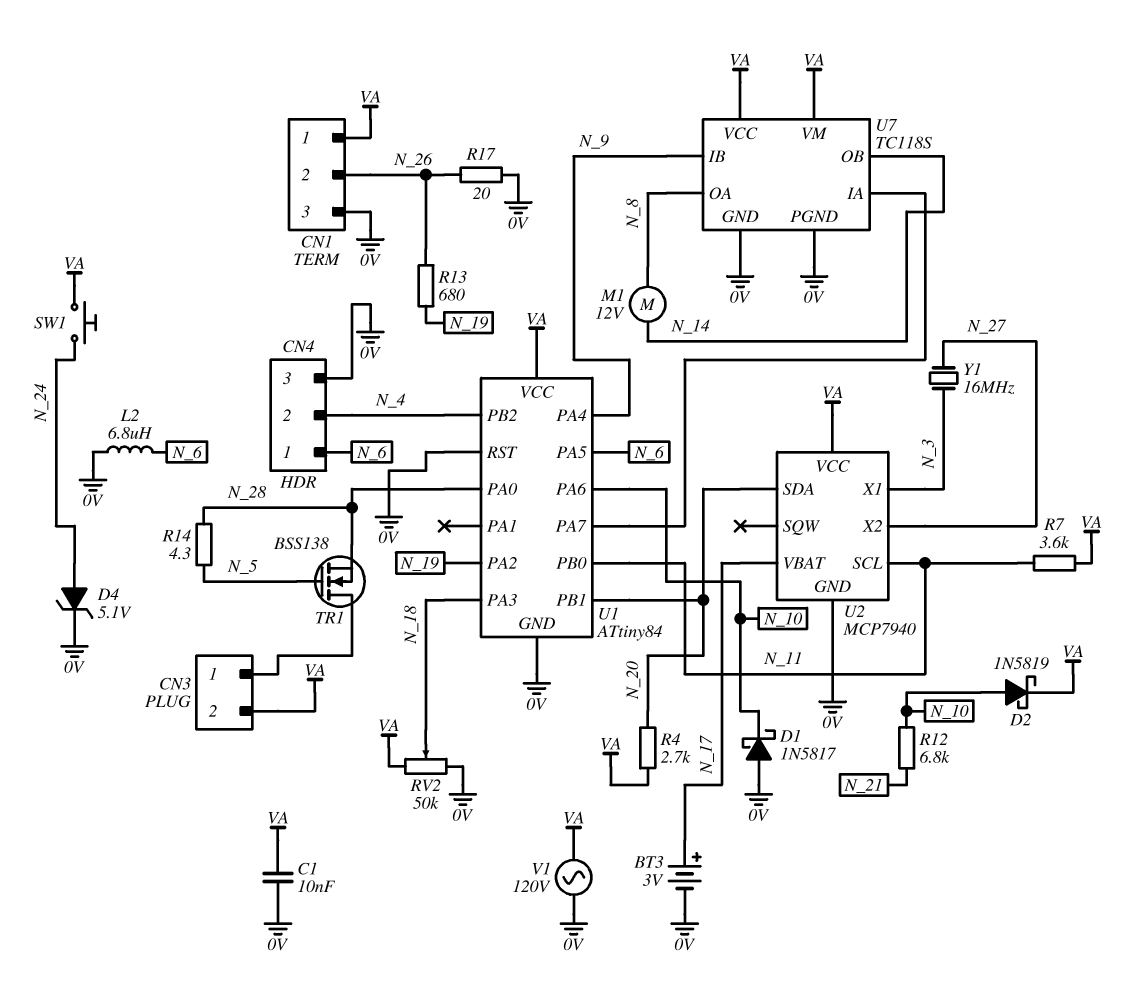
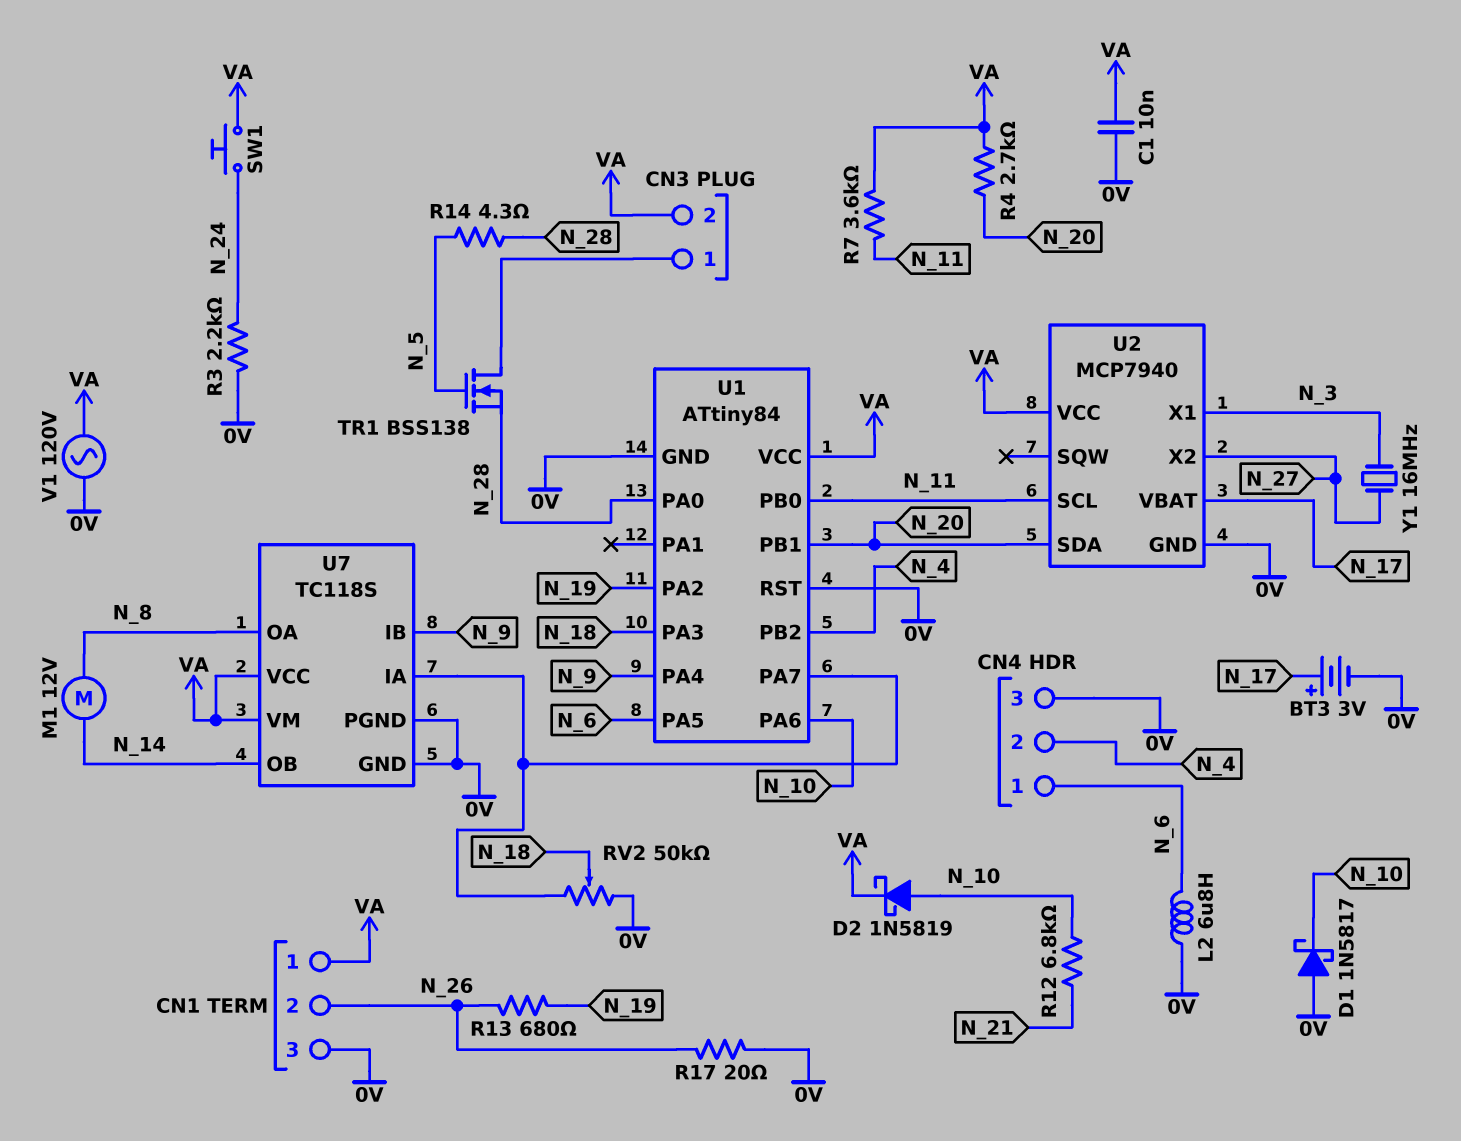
D4: zener 5.1V (A N_24, K 0V) -> none
R3: none -> 2.2k (0V, N_24)
RV2: 50k (0V, VA, wiper N_18) -> 50k (0V, U1/PA7, wiper N_18)

